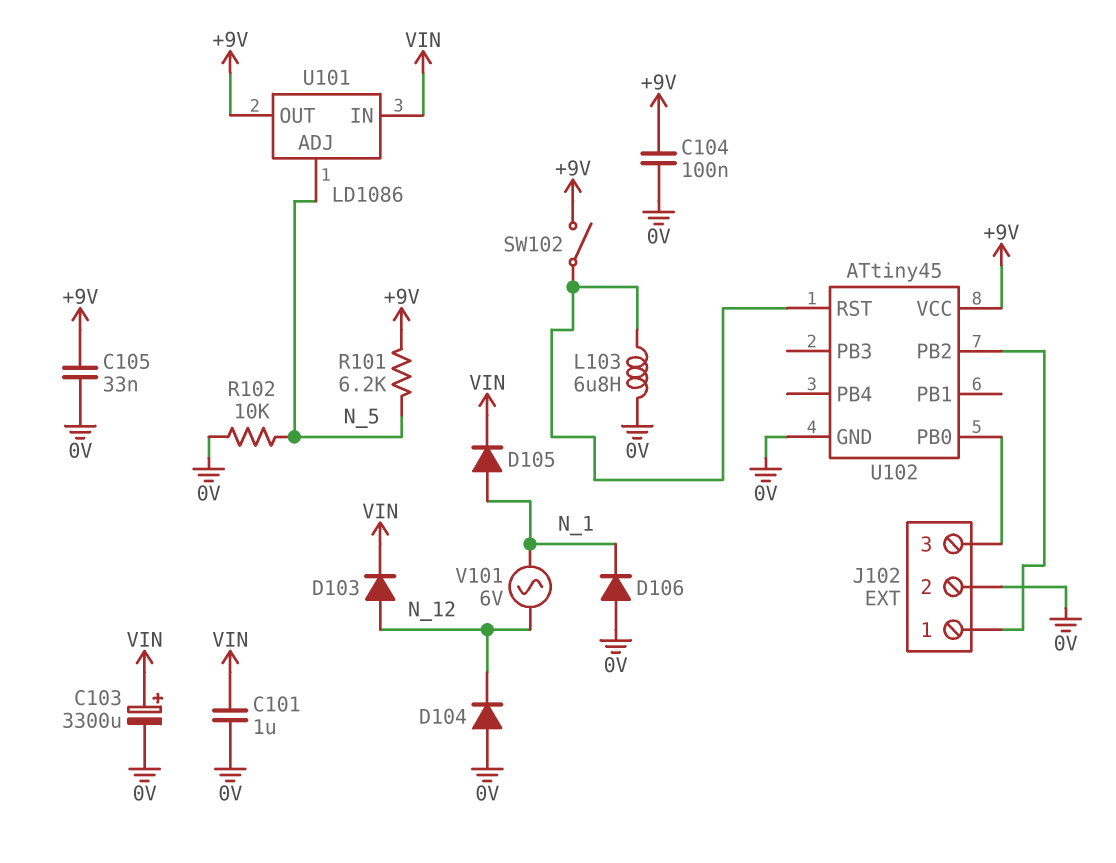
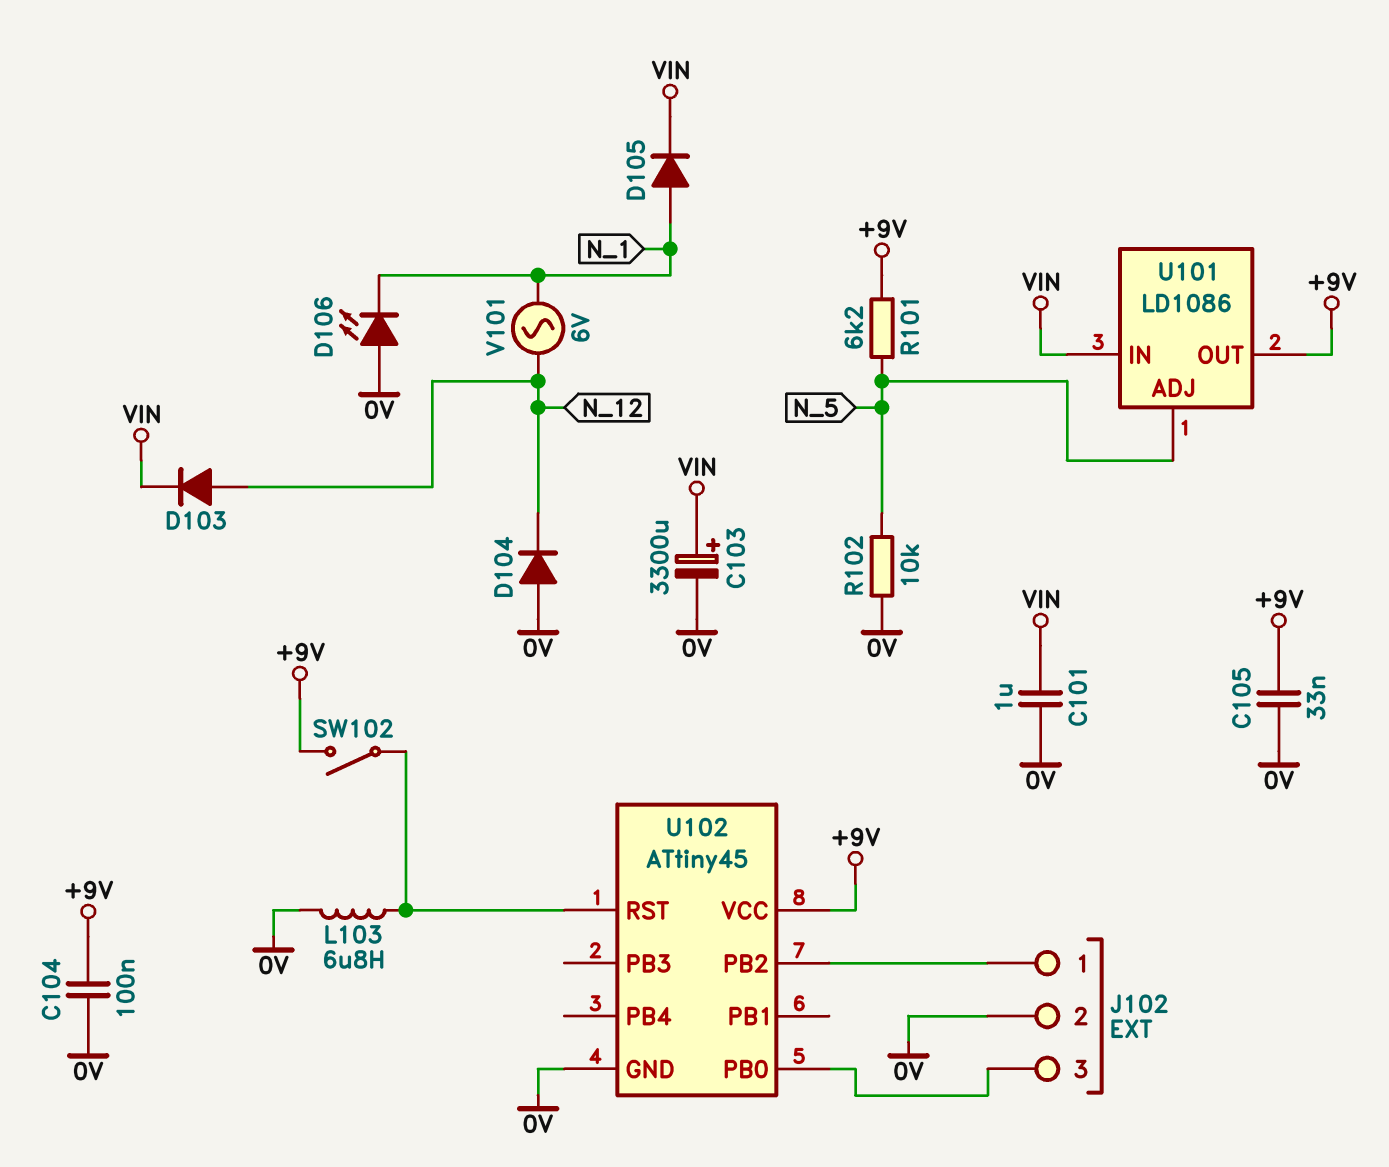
D106: diode (A 0V, K N_1) -> LED (A 0V, K N_1)

